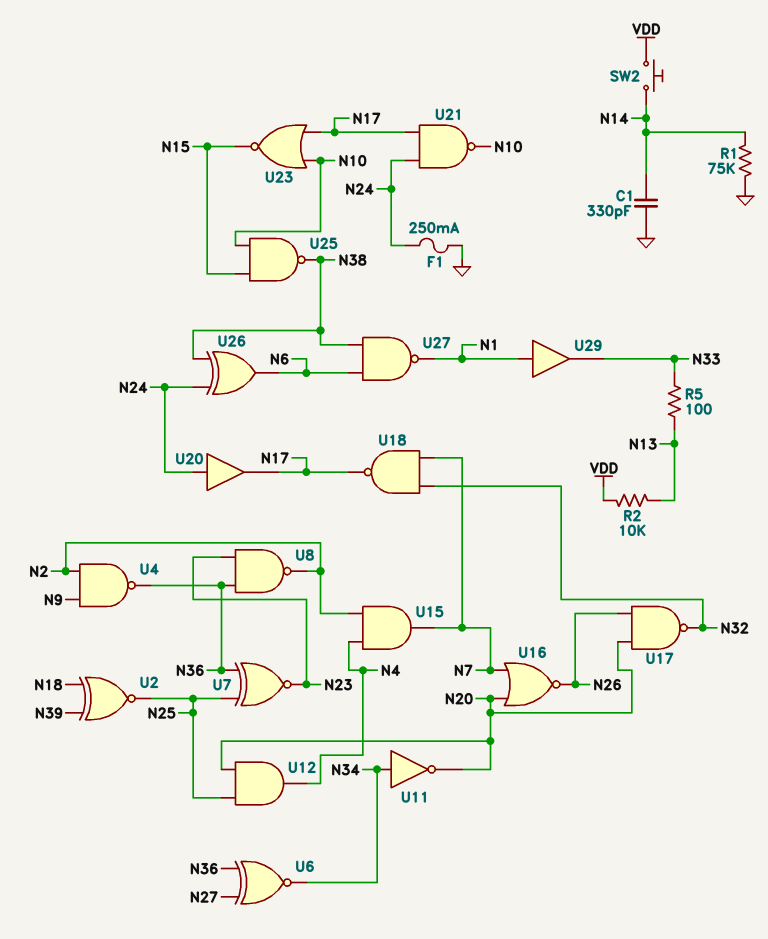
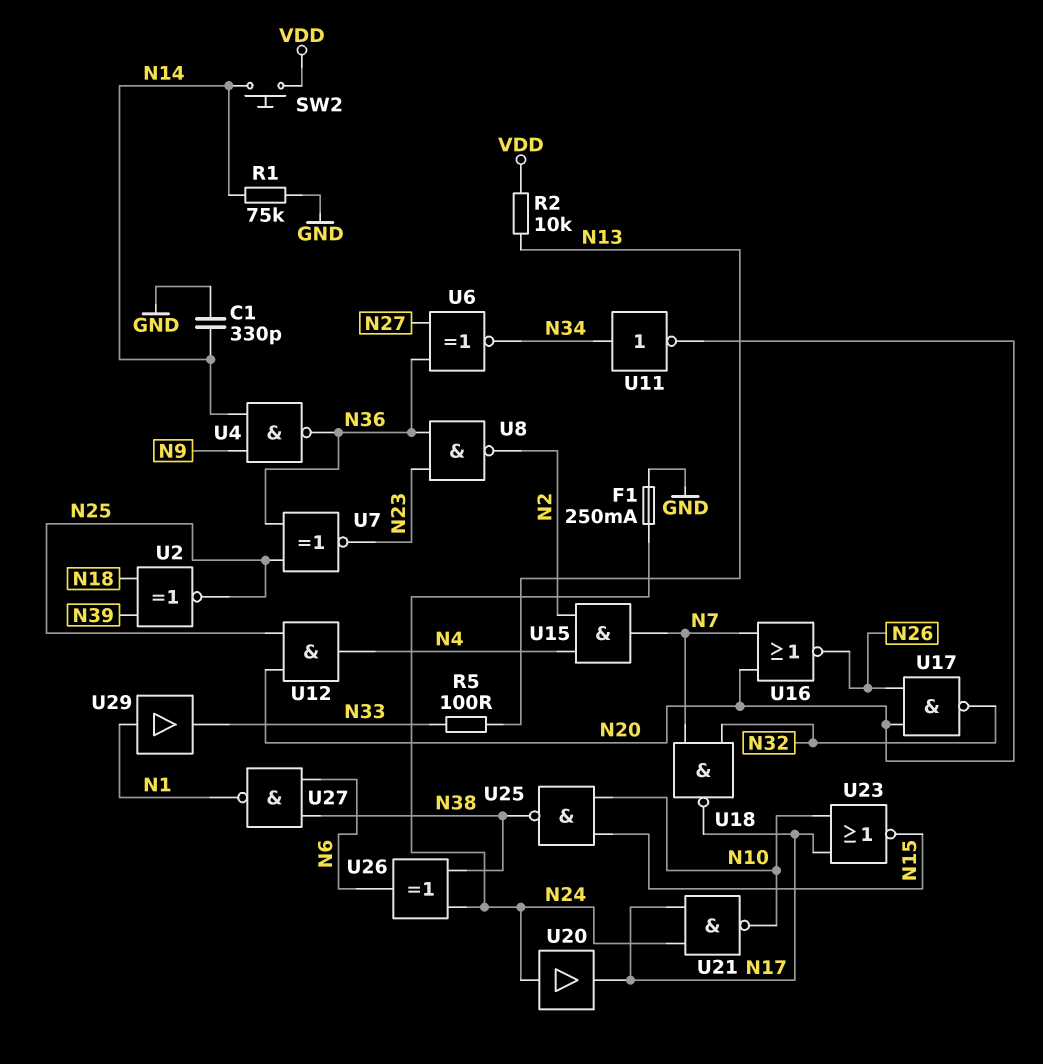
U4: NAND (in N2, in N9, out N36) -> NAND (in N9, in N14, out N36)

